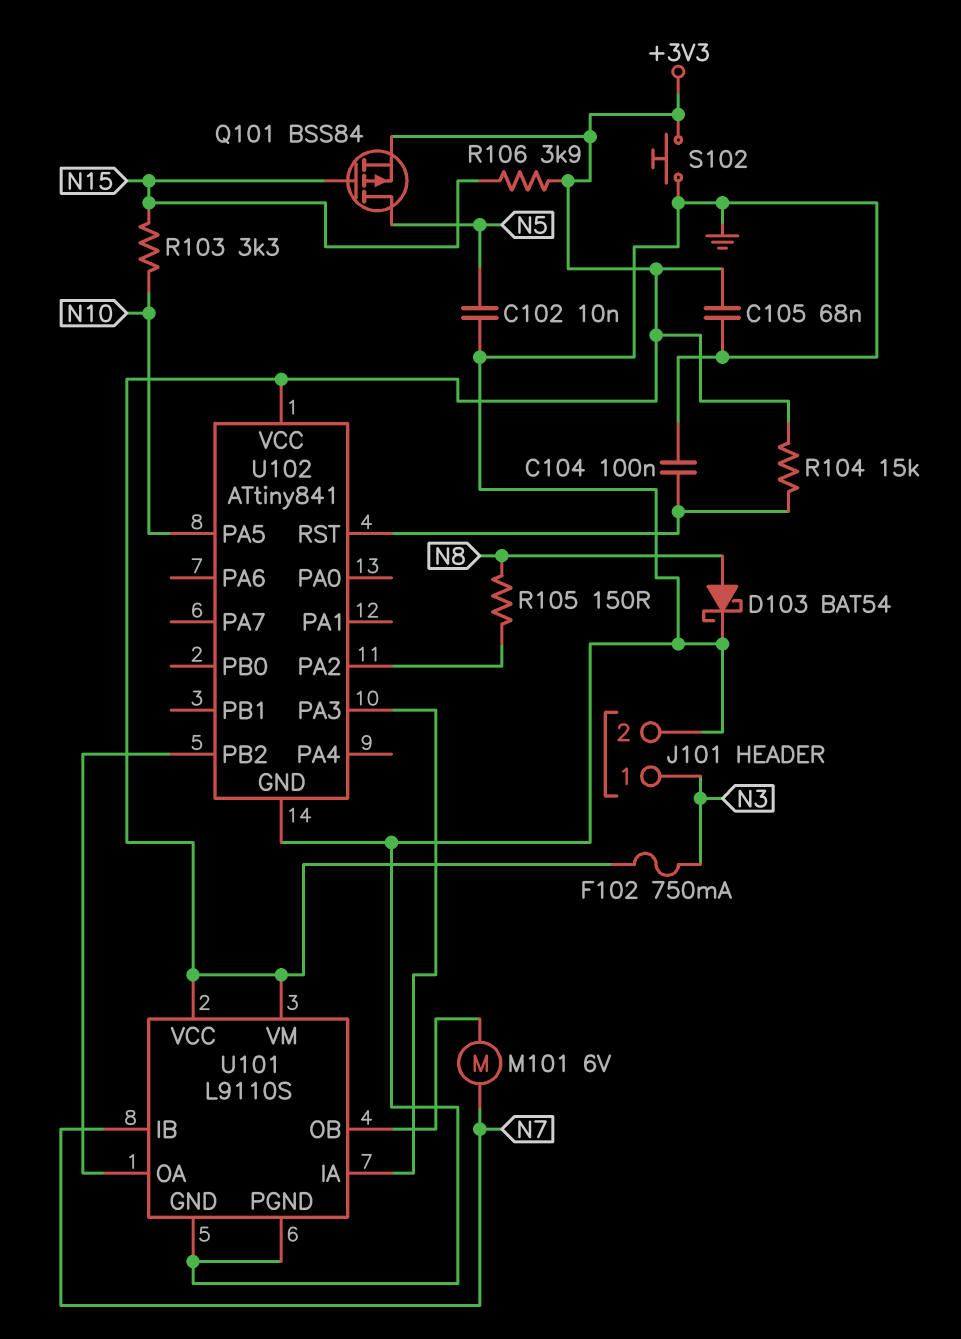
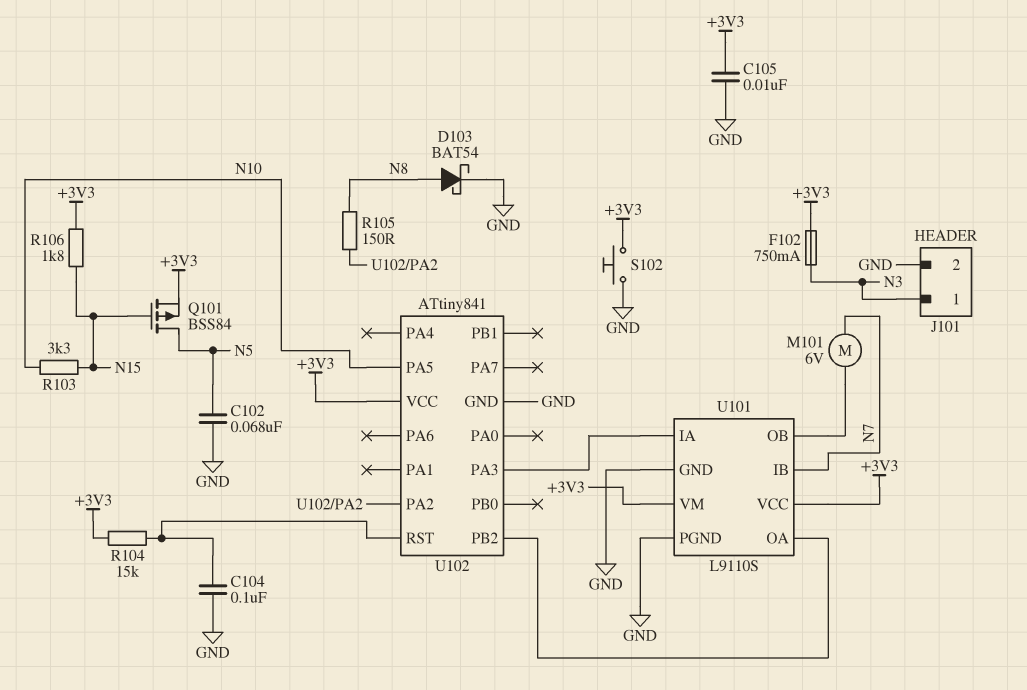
C102: 10nF (GND, N5) -> 68nF (GND, N5)
C105: 68nF (+3V3, GND) -> 10nF (+3V3, GND)
R106: 3.9k (+3V3, N15) -> 1.8k (+3V3, N15)

